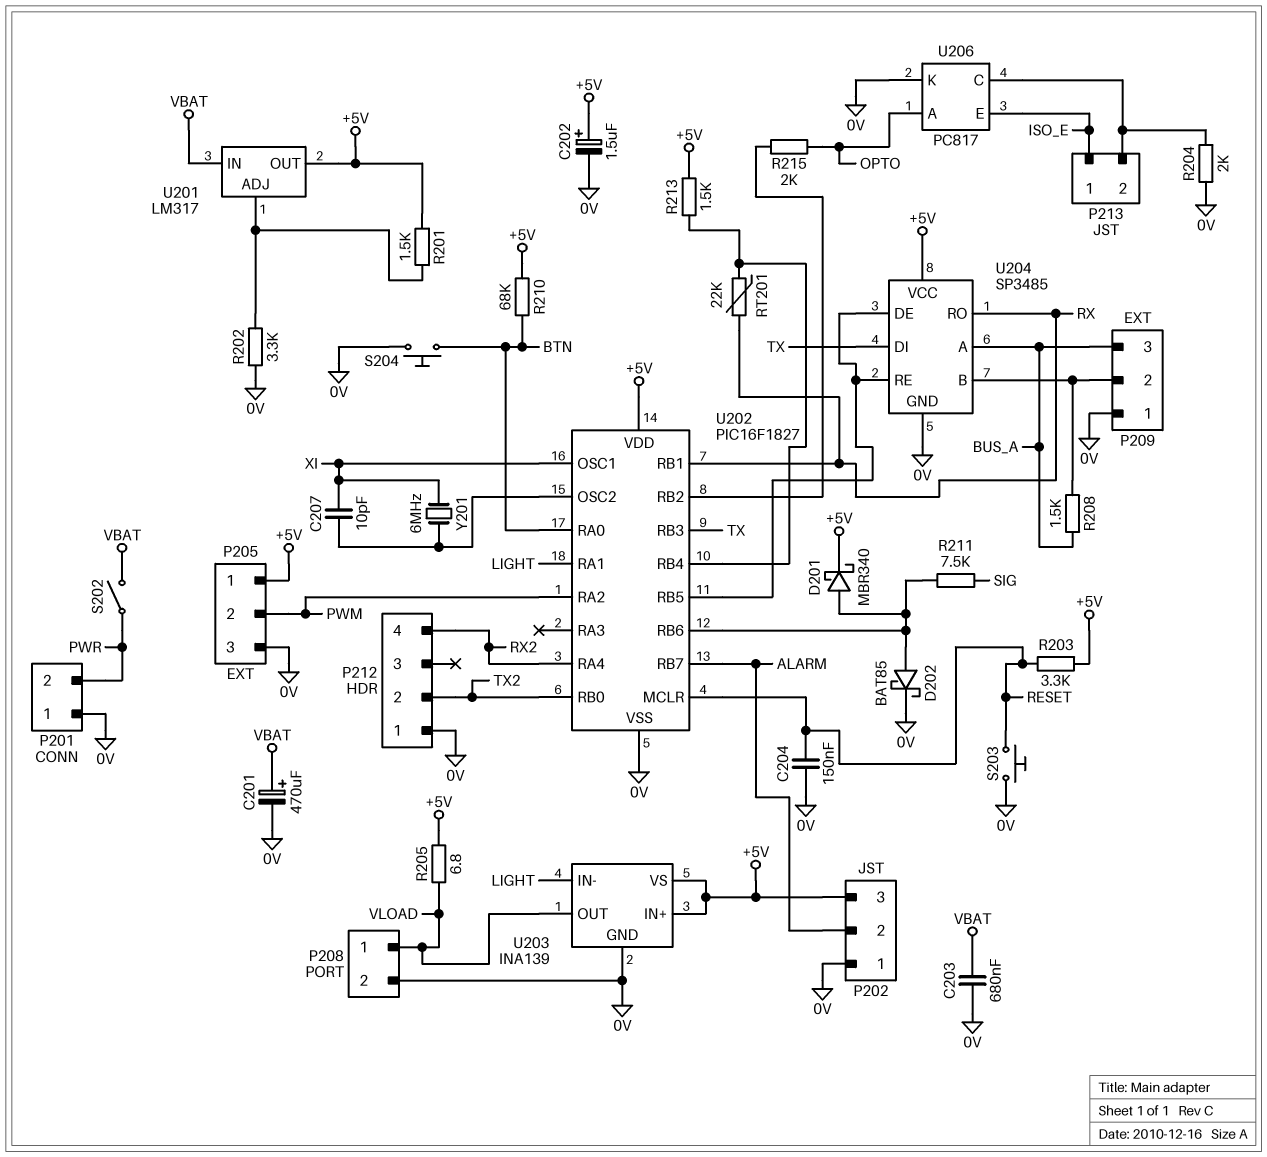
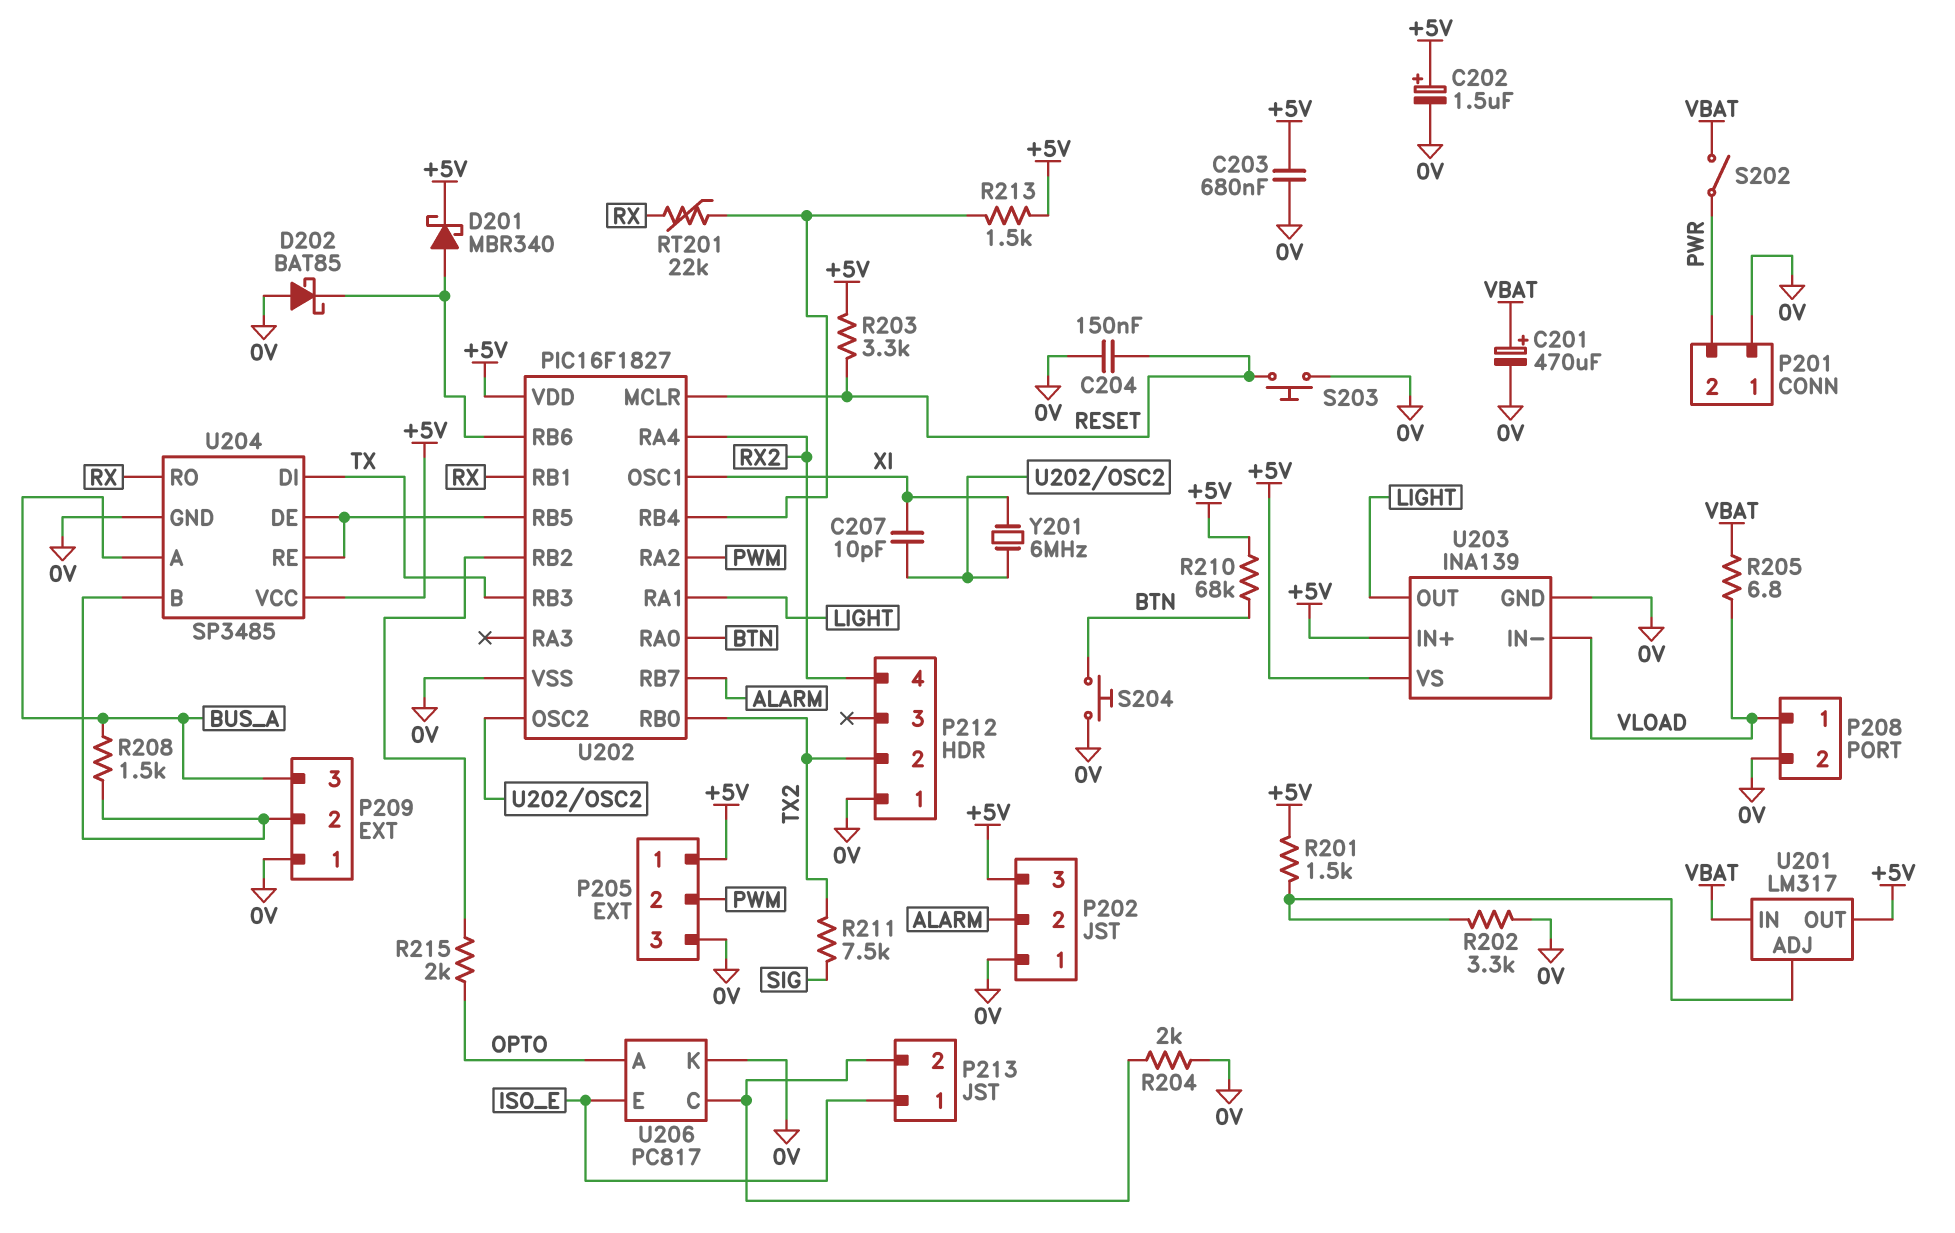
C203: 680nF (0V, VBAT) -> 680nF (+5V, 0V)
D202: schottky BAT85 (A U202/RB6, K 0V) -> schottky BAT85 (A 0V, K U202/RB6)
R205: 6.8 (+5V, VLOAD) -> 6.8 (VBAT, VLOAD)
R211: 7.5k (SIG, U202/RB6) -> 7.5k (SIG, TX2)
U203 pin IN-: LIGHT -> VLOAD
U203 pin OUT: VLOAD -> LIGHT

